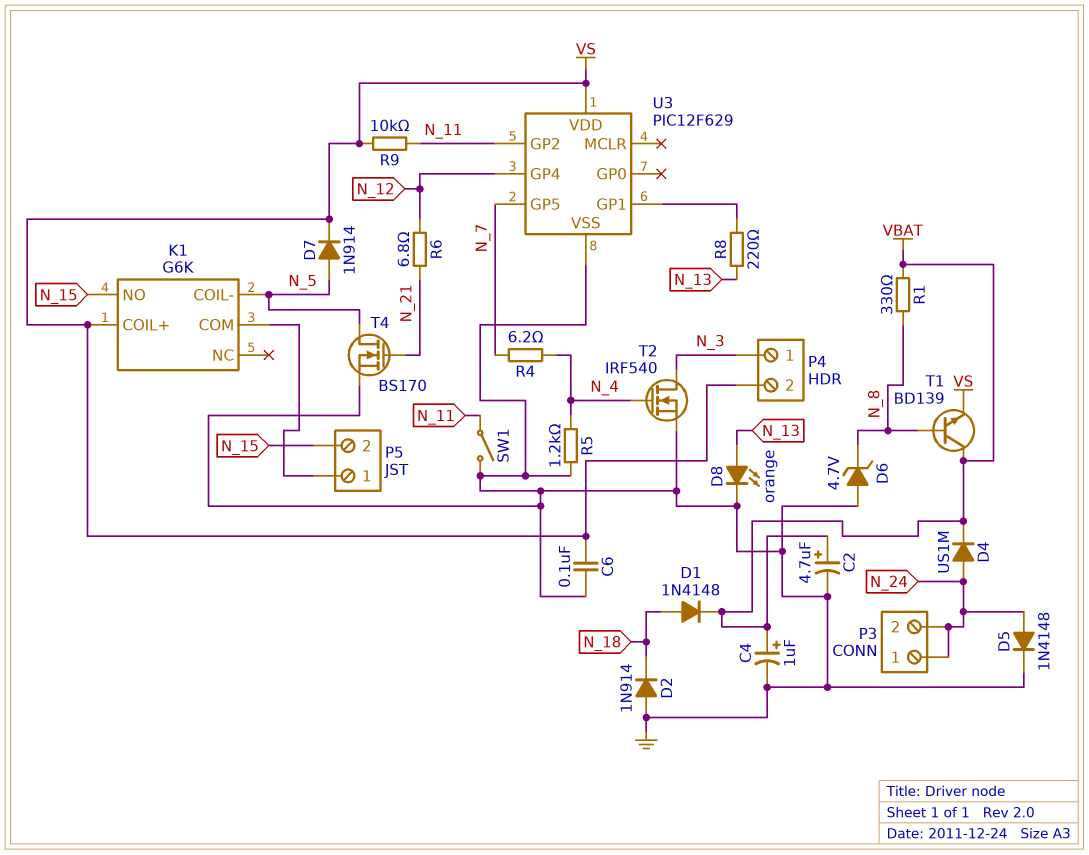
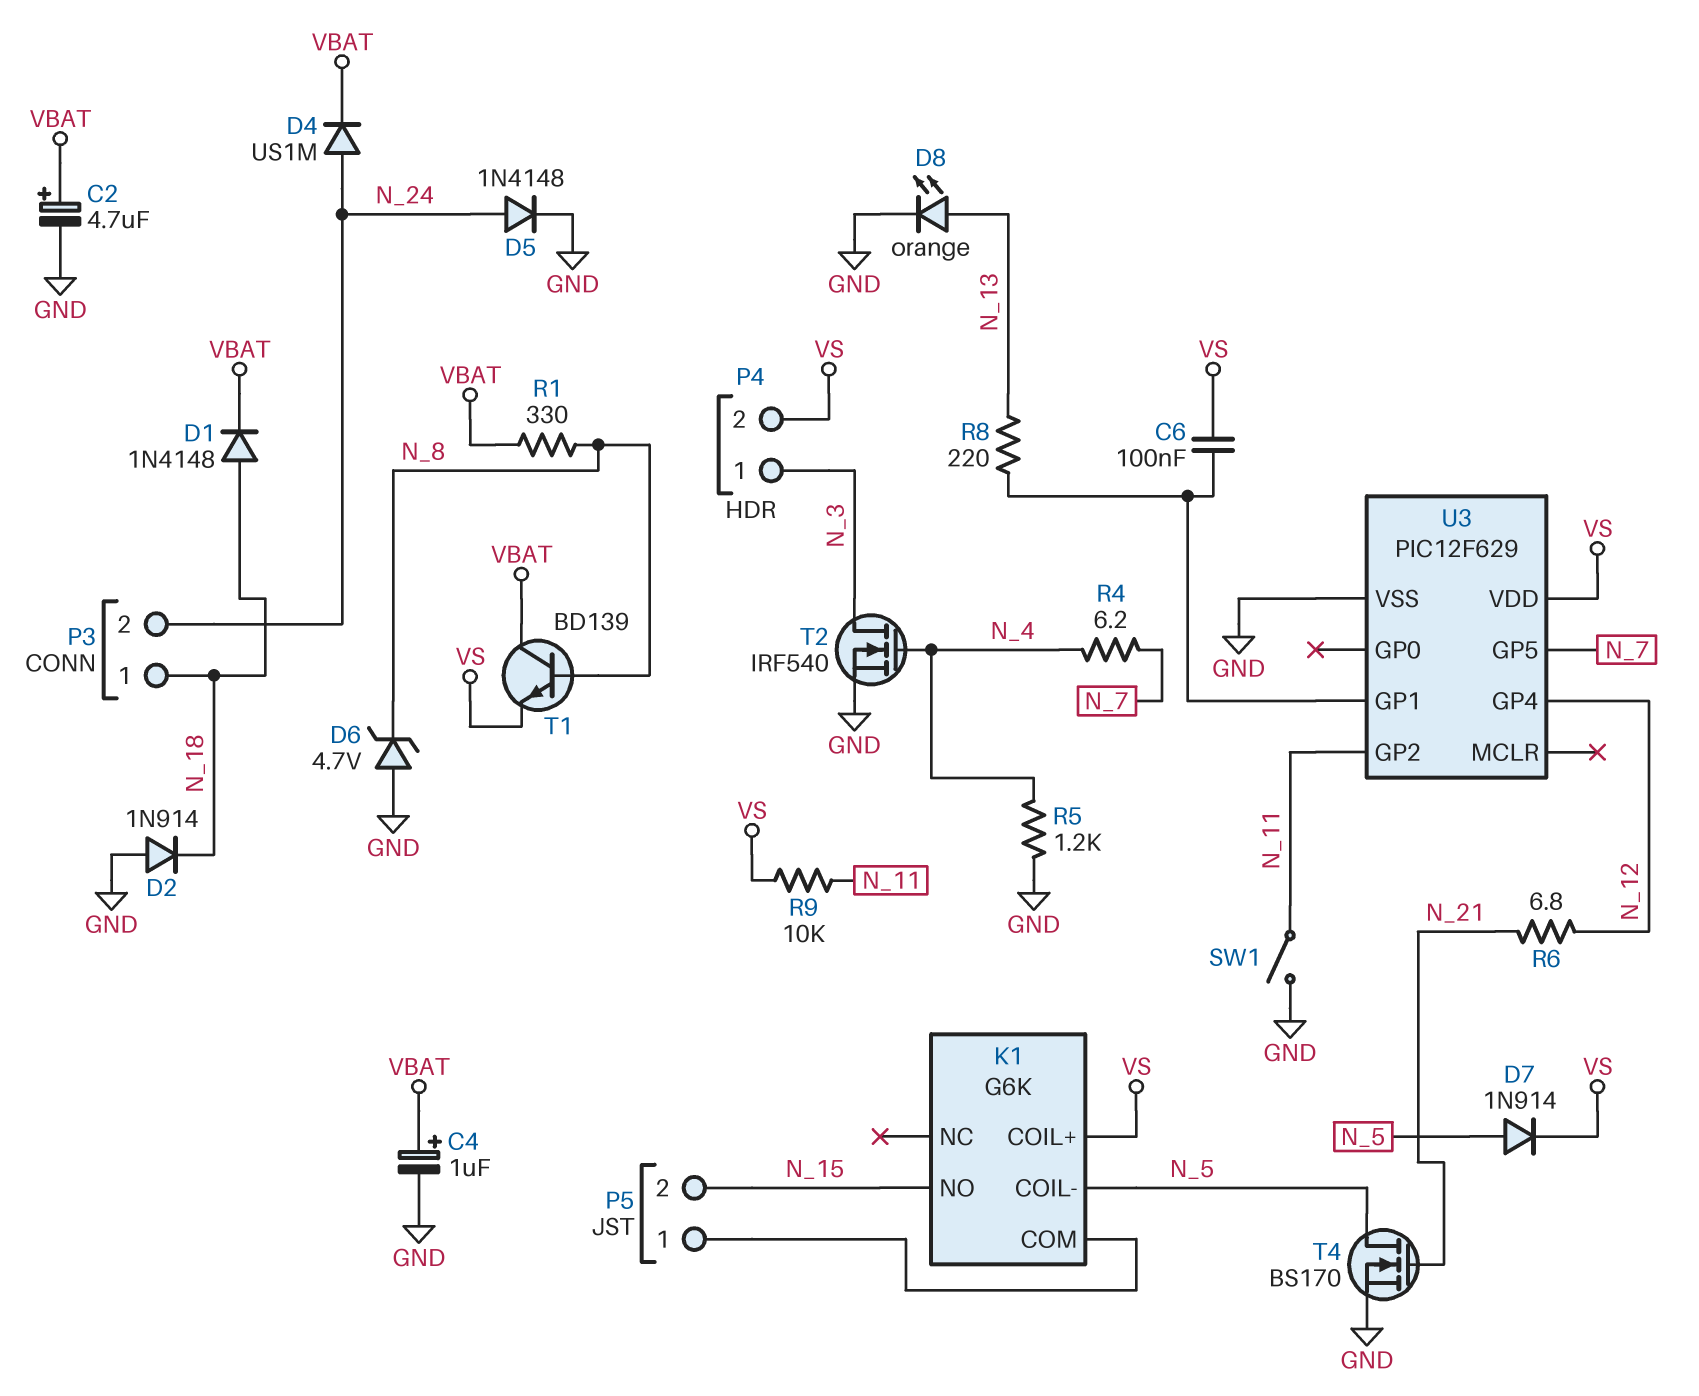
C6: 100nF (GND, VS) -> 100nF (U3/GP1, VS)
P3 pin 1: N_24 -> N_18

